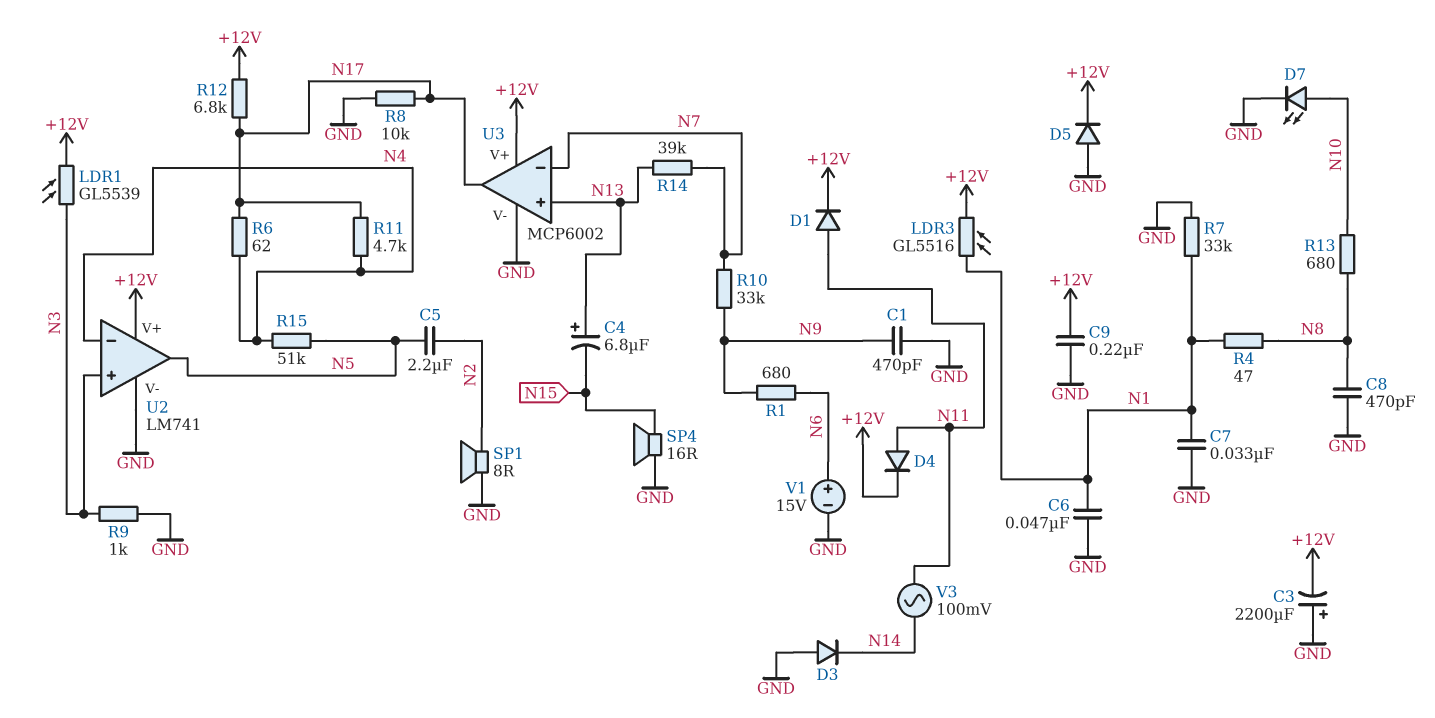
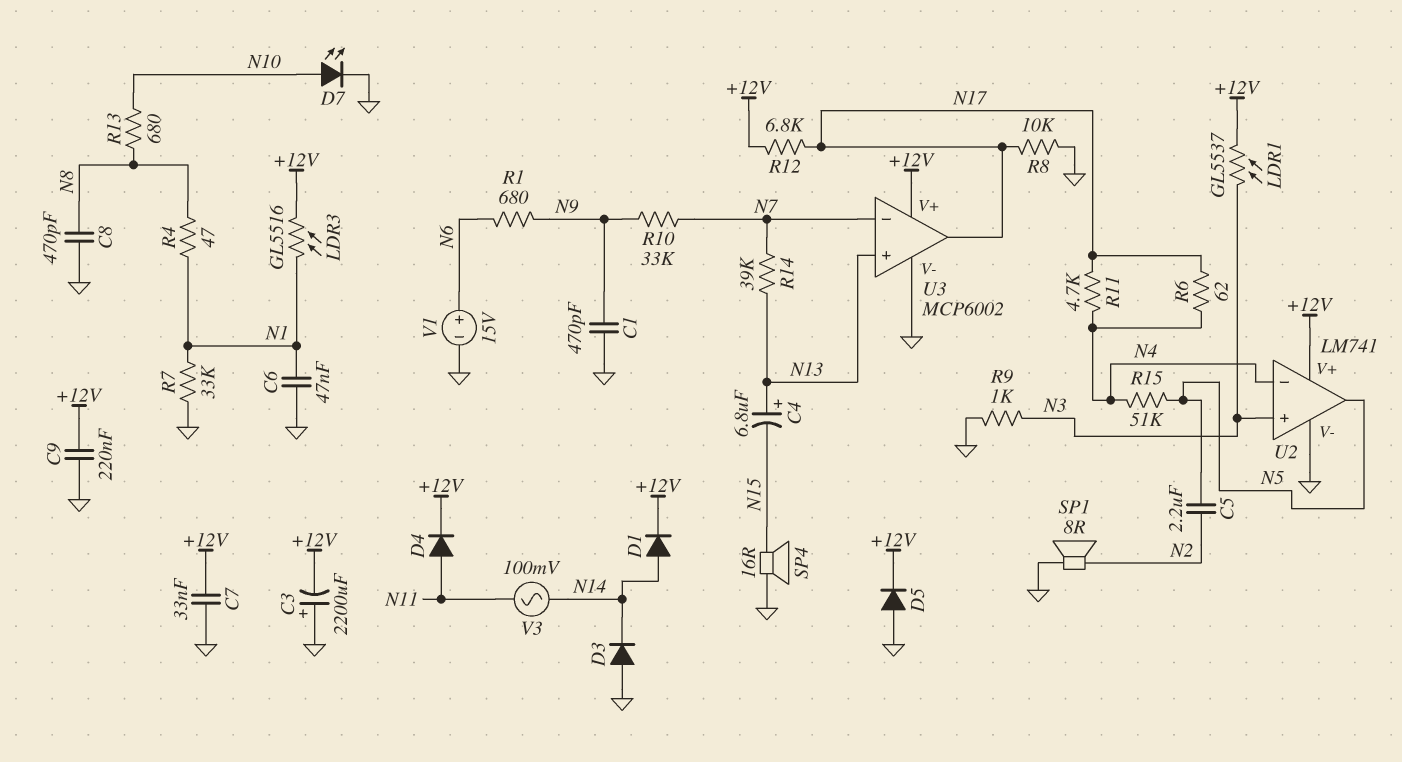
C7: 33nF (GND, N1) -> 33nF (+12V, GND)
D1: diode (A N11, K +12V) -> diode (A N14, K +12V)
LDR1: GL5539 (+12V, N3) -> GL5537 (+12V, N3)

